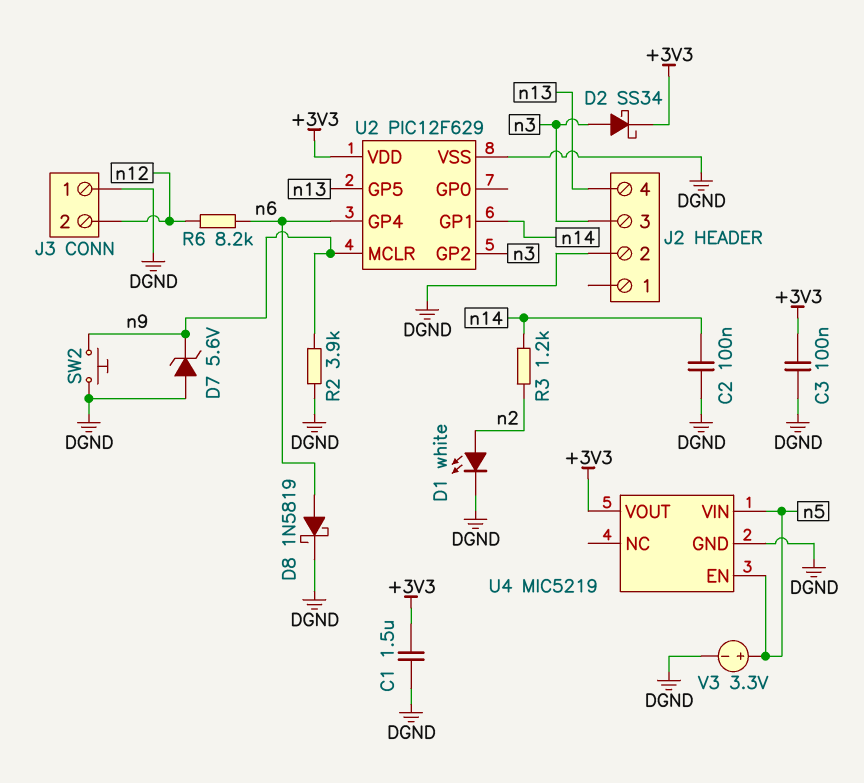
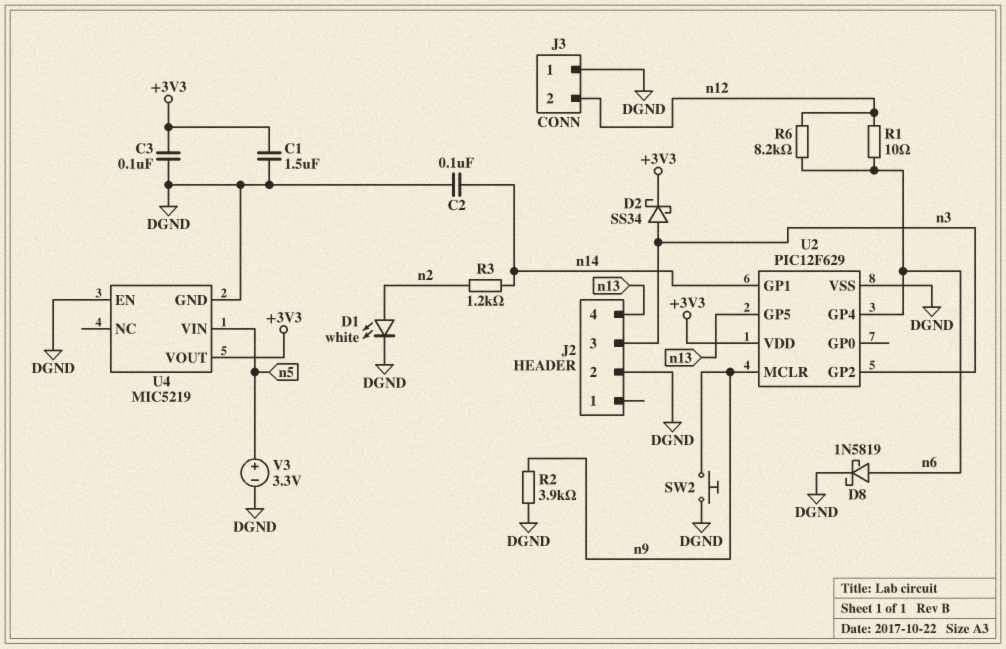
D7: zener 5.6V (A DGND, K n9) -> none
R1: none -> 10 (n6, n12)
U4 pin EN: n5 -> DGND

